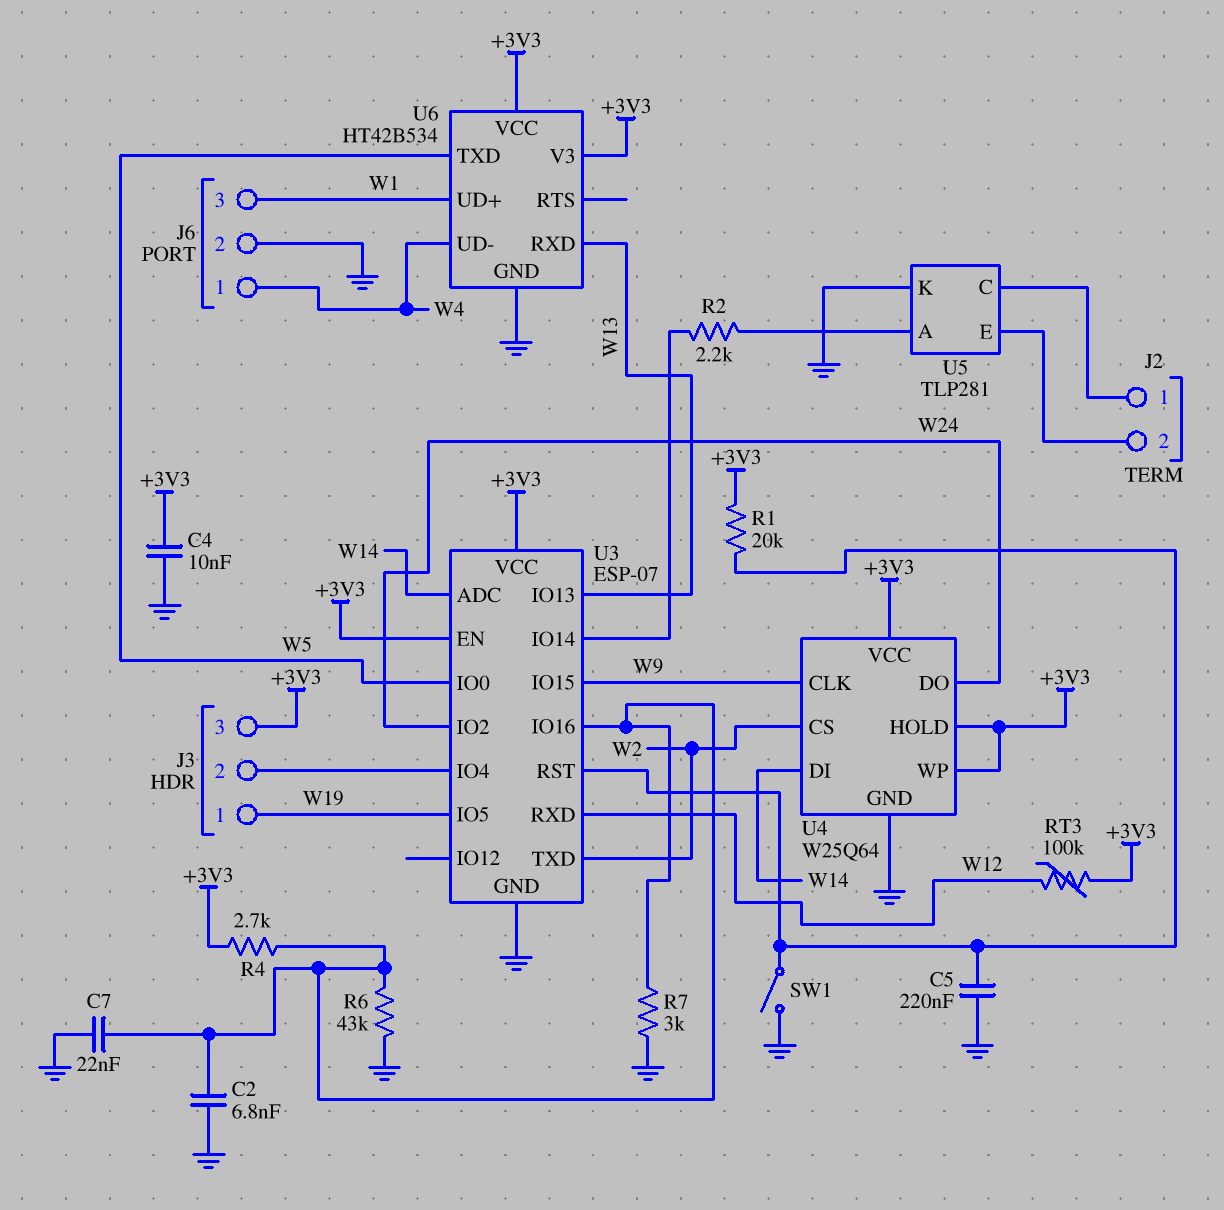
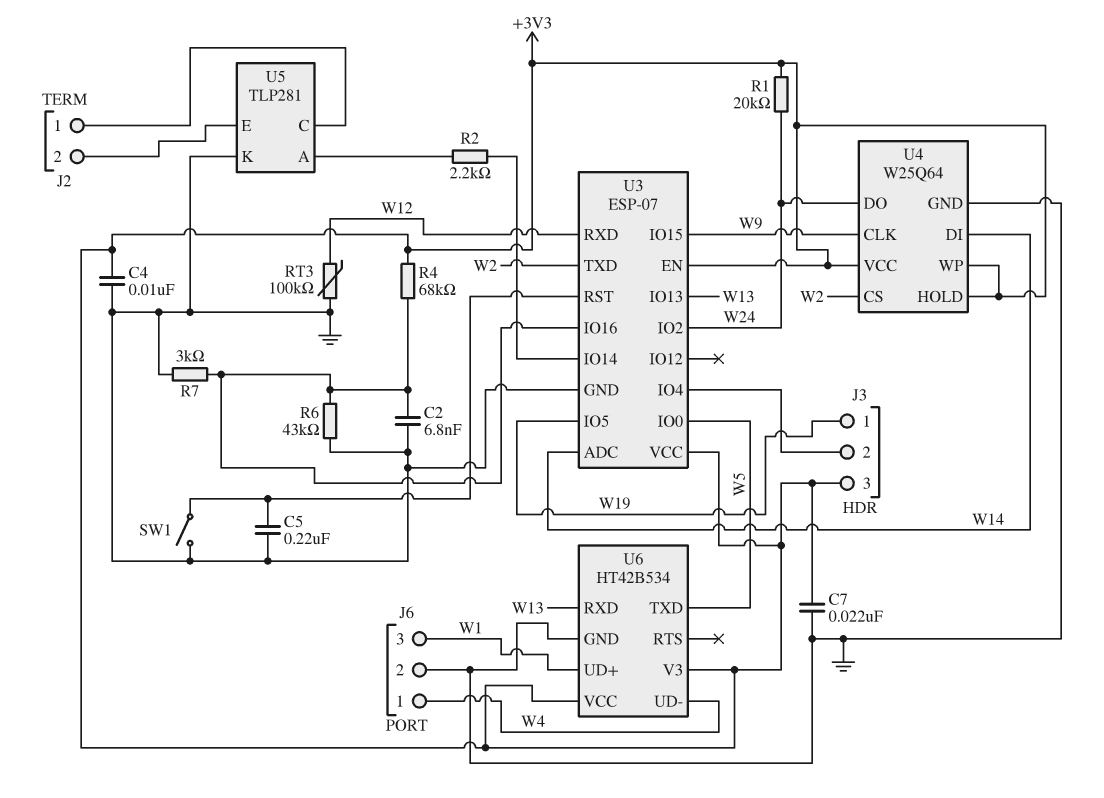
C7: 22nF (GND, U3/IO16) -> 22nF (+3V3, GND)
R1: 20k (+3V3, U3/RST) -> 20k (+3V3, W24)
R4: 2.7k (+3V3, U3/IO16) -> 68k (+3V3, U3/IO16)
RT3: 100k (+3V3, W12) -> 100k (GND, W12)

